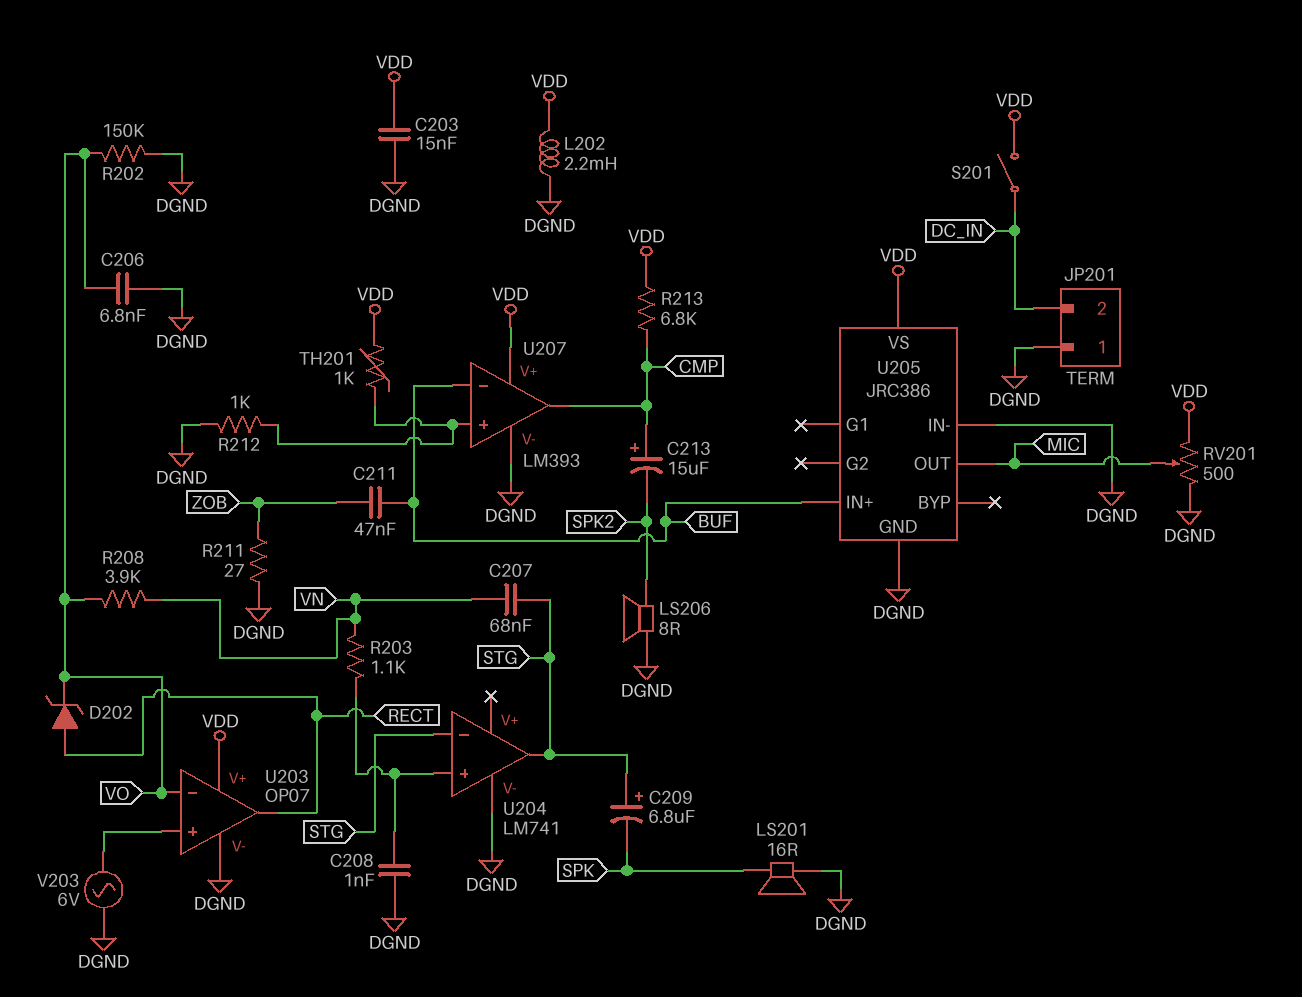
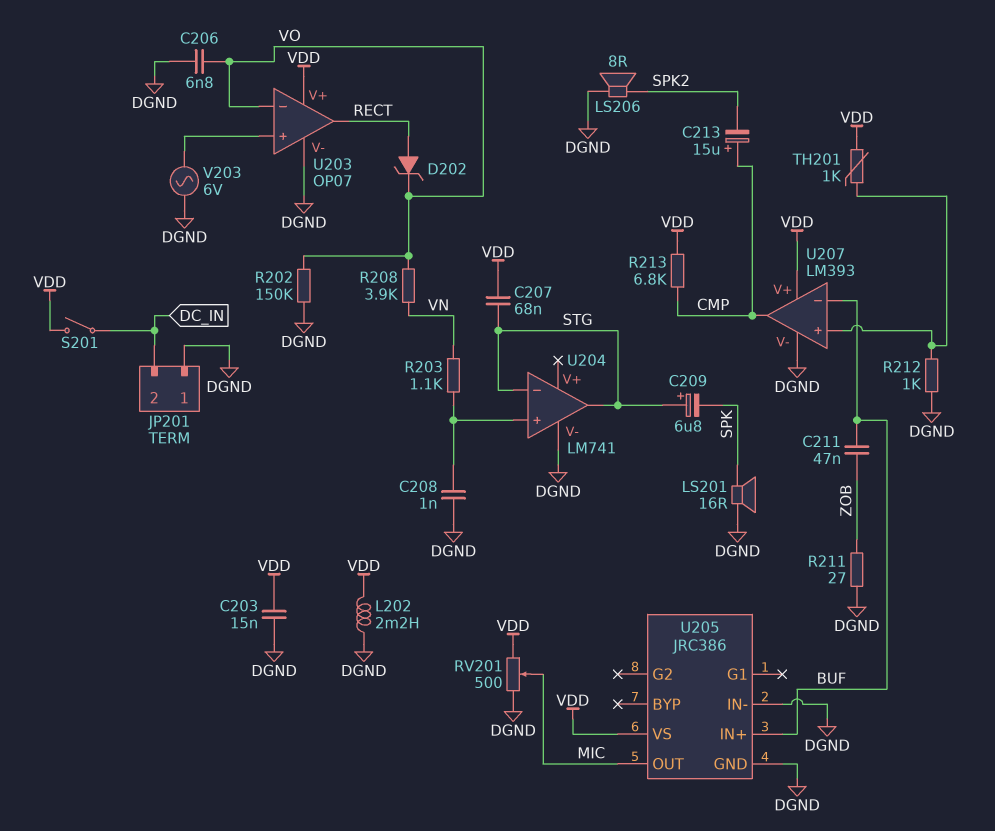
C207: 68nF (STG, VN) -> 68nF (STG, VDD)

